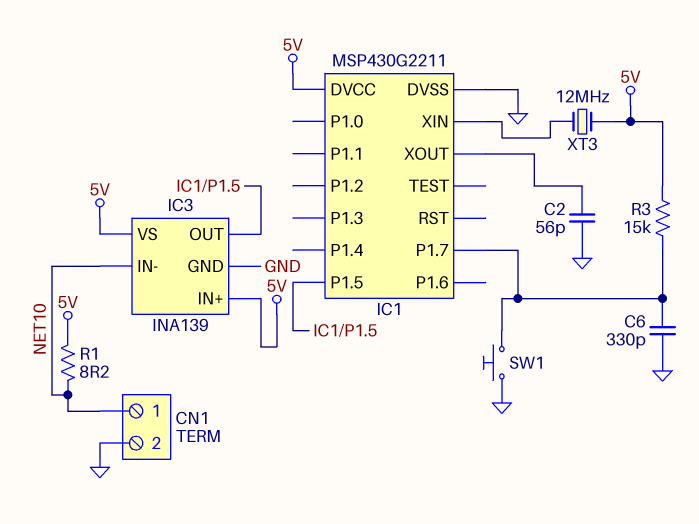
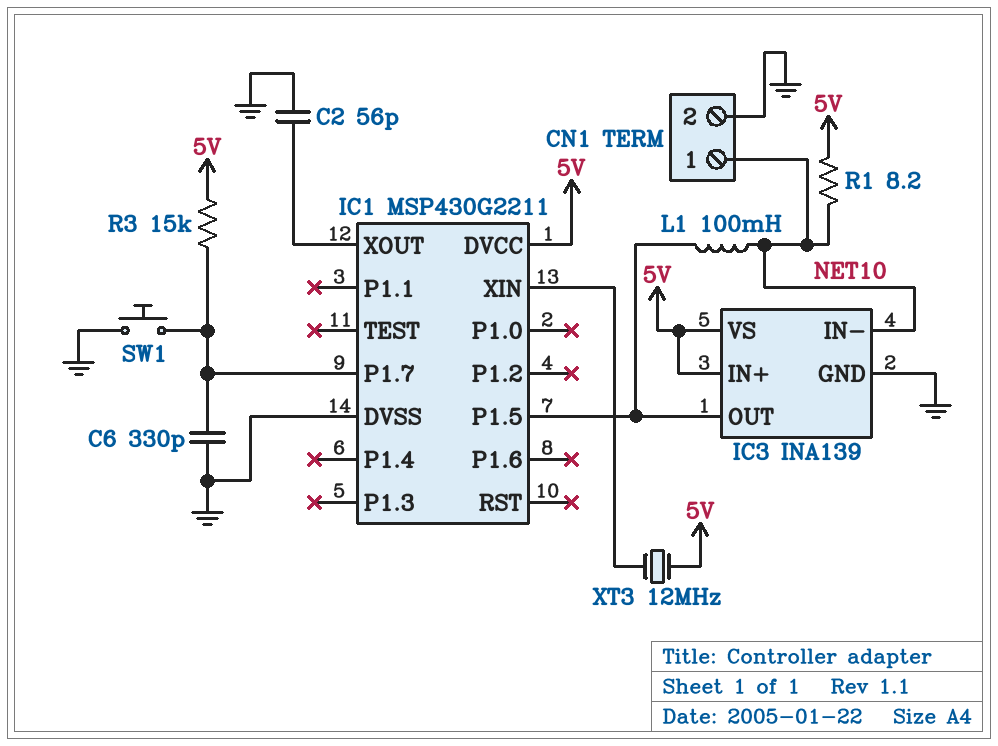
L1: none -> 100mH (IC1/P1.5, NET10)

